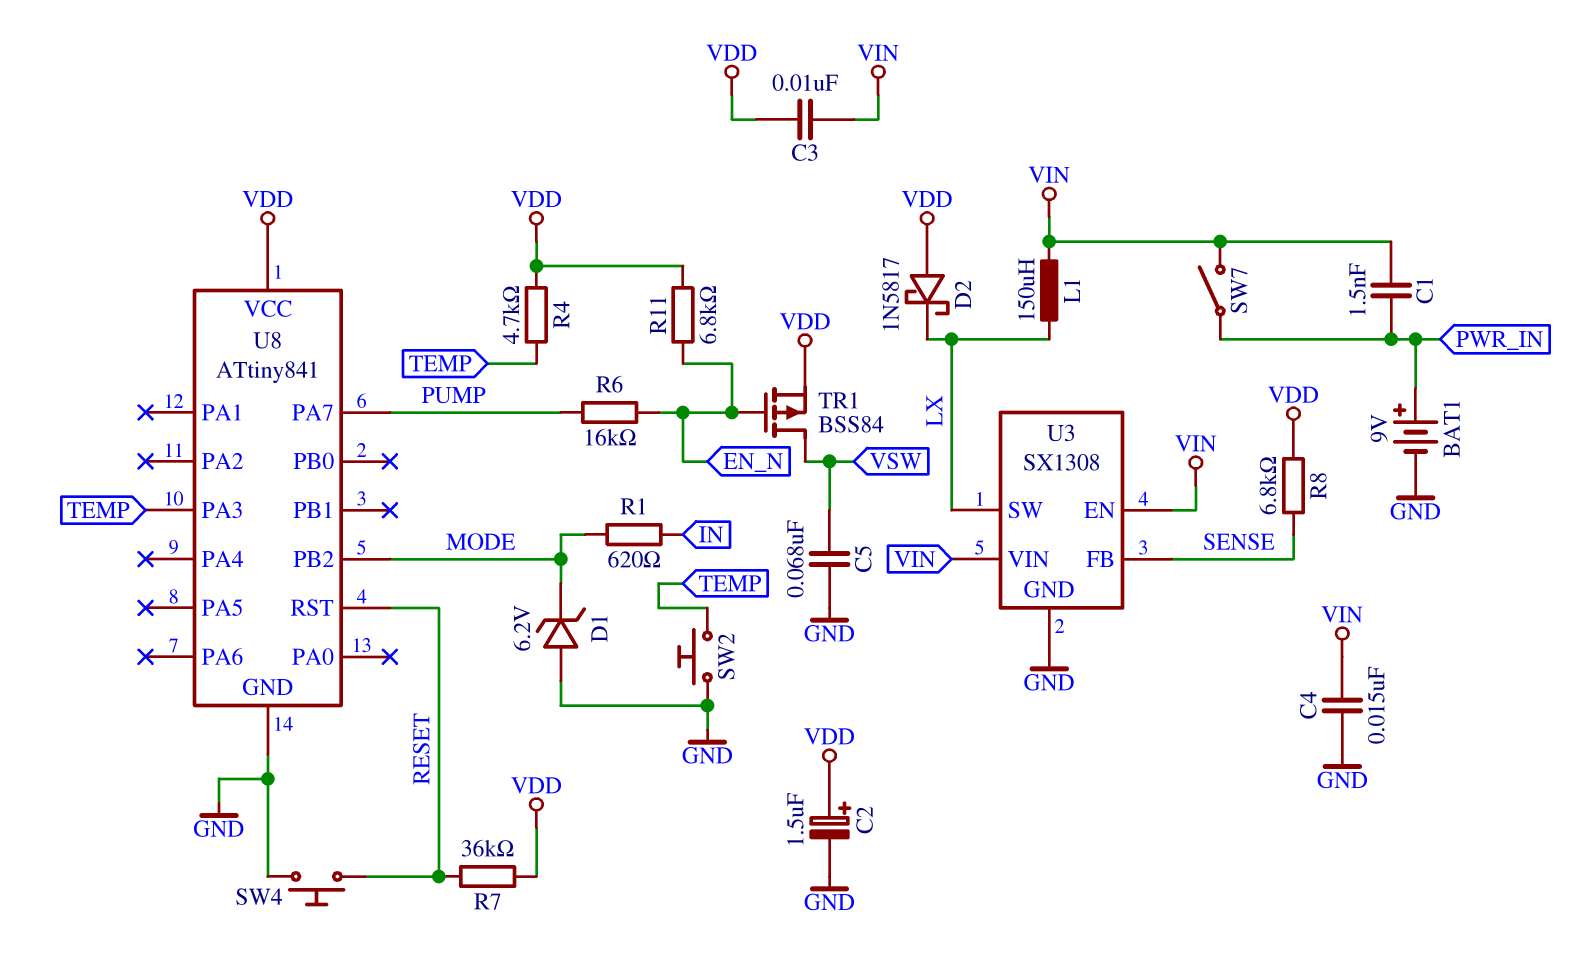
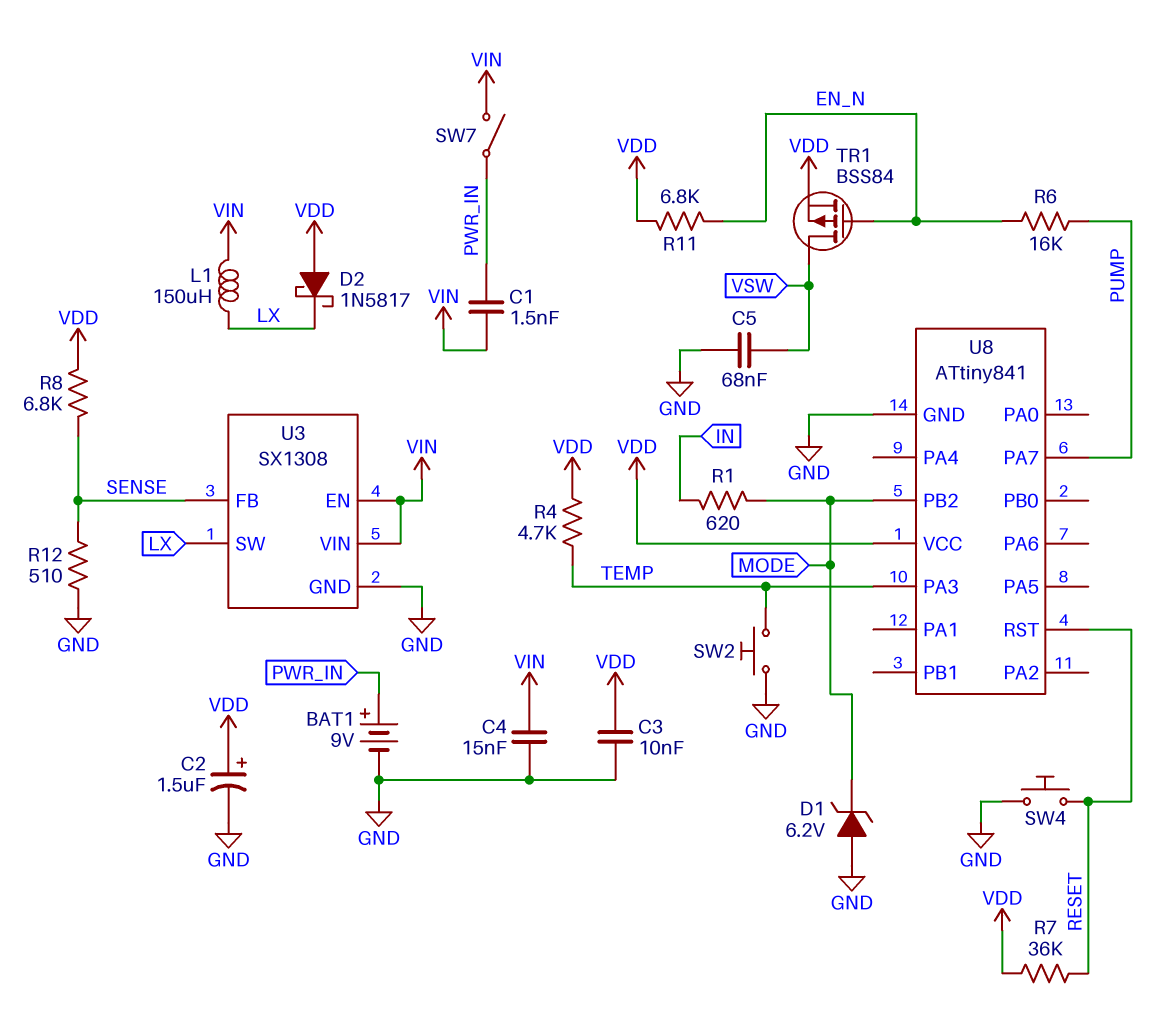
C3: 10nF (VDD, VIN) -> 10nF (GND, VDD)
R12: none -> 510 (GND, SENSE)

